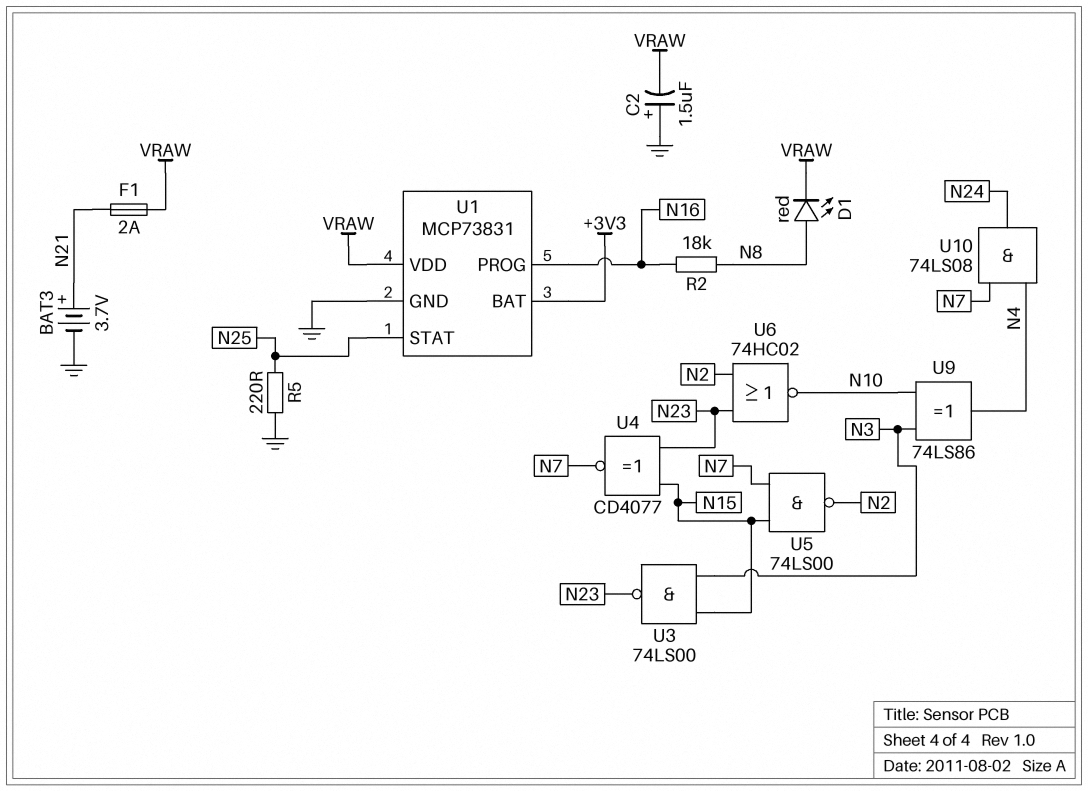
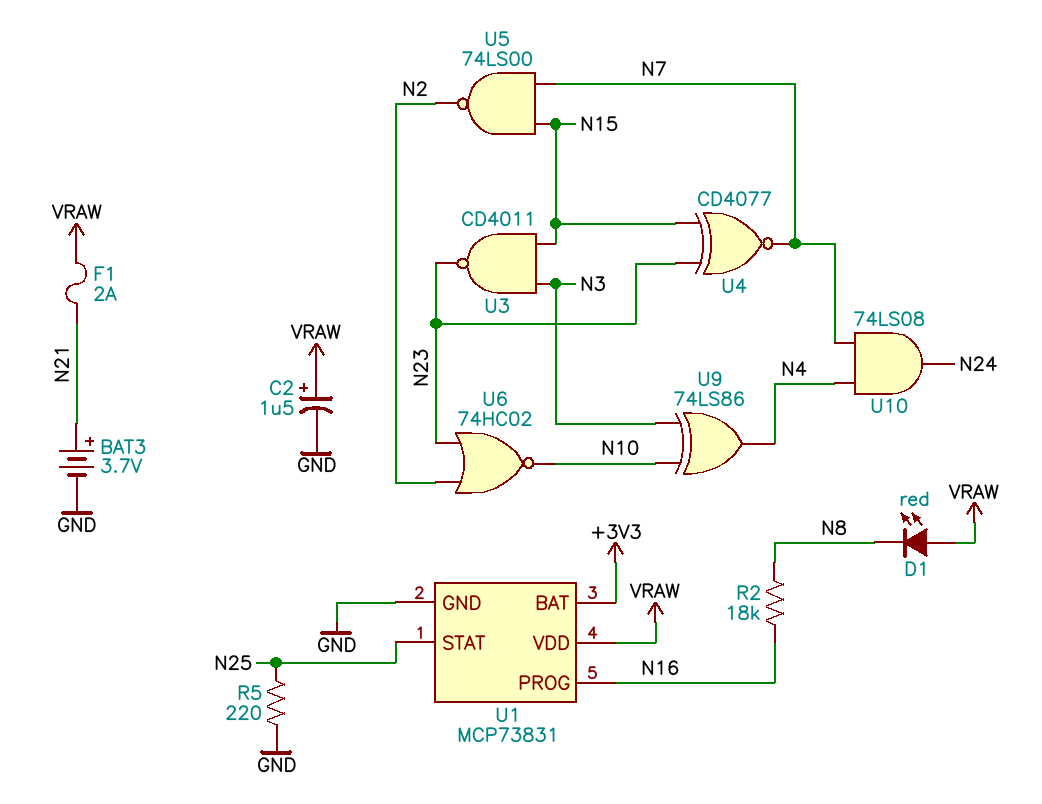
C2: 1.5uF (plus GND, minus VRAW) -> 1.5uF (plus VRAW, minus GND)
D1: LED red (A N8, K VRAW) -> LED red (A VRAW, K N8)
U3: NAND 74LS00 (in N3, in N15, out N23) -> NAND CD4011 (in N3, in N15, out N23)

